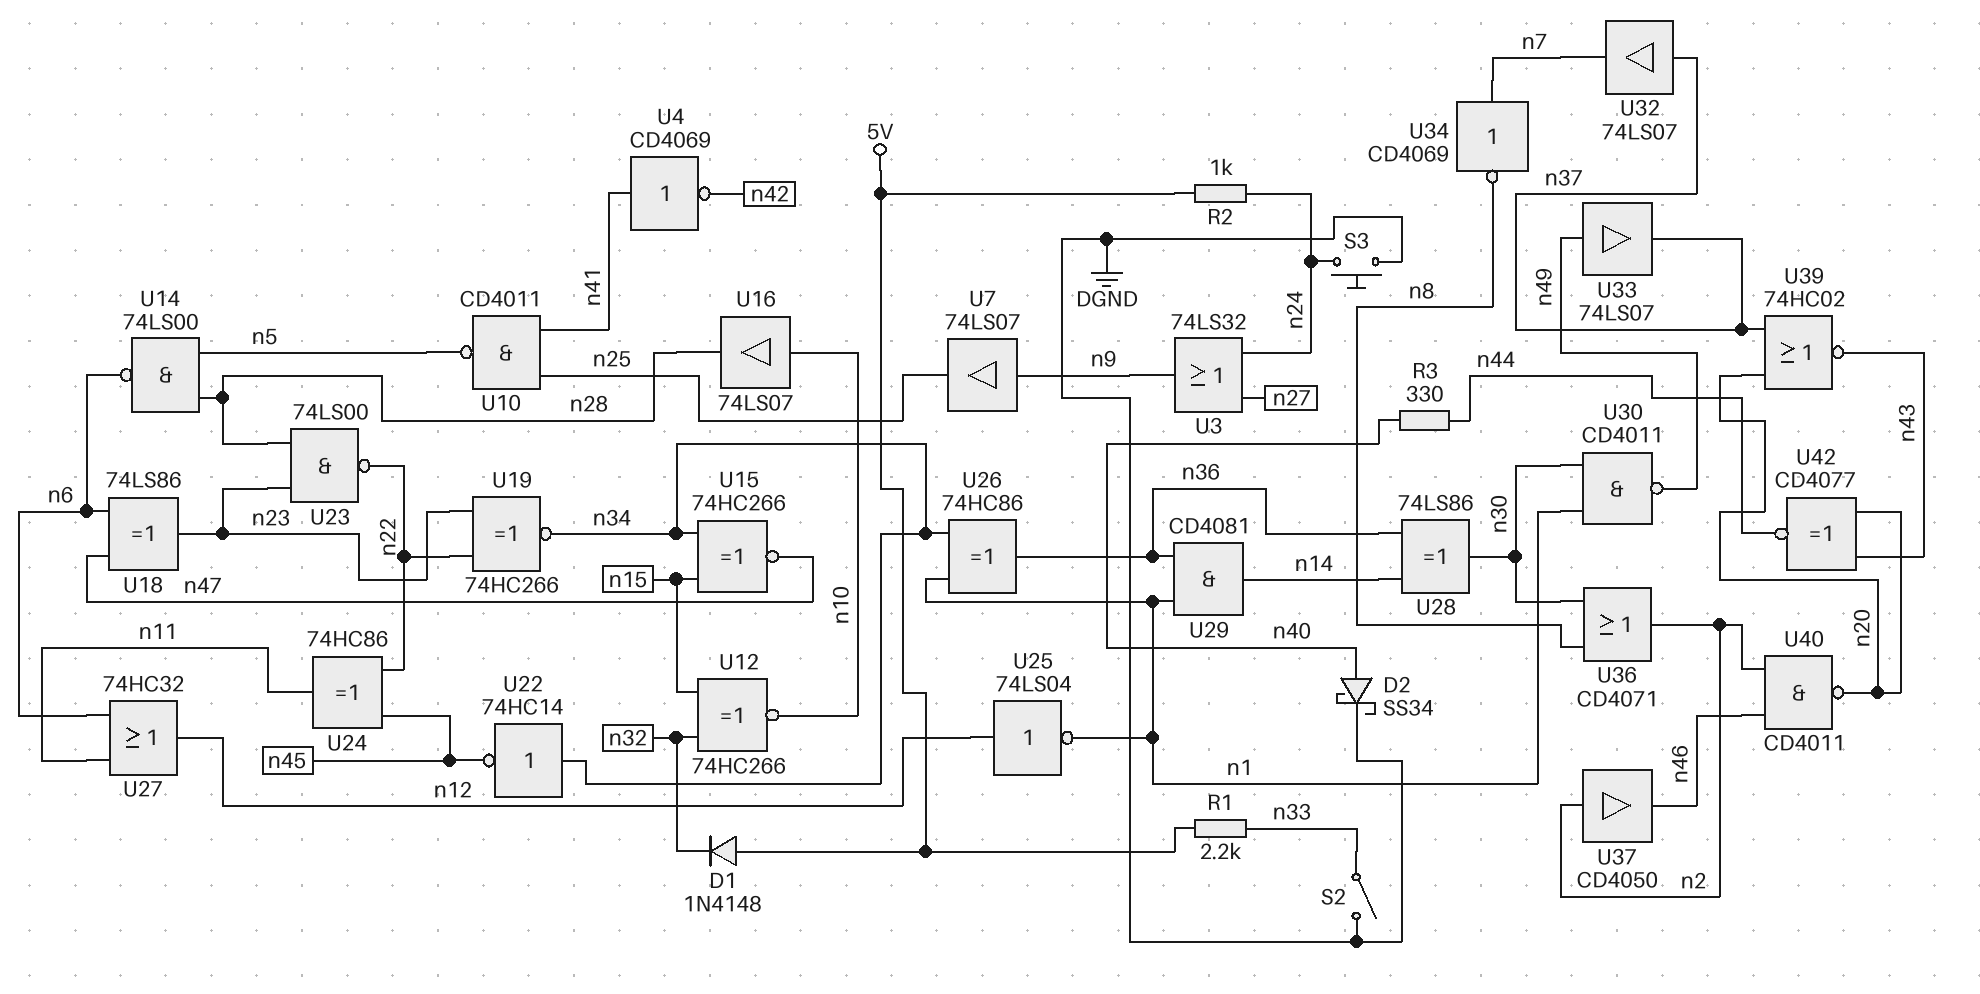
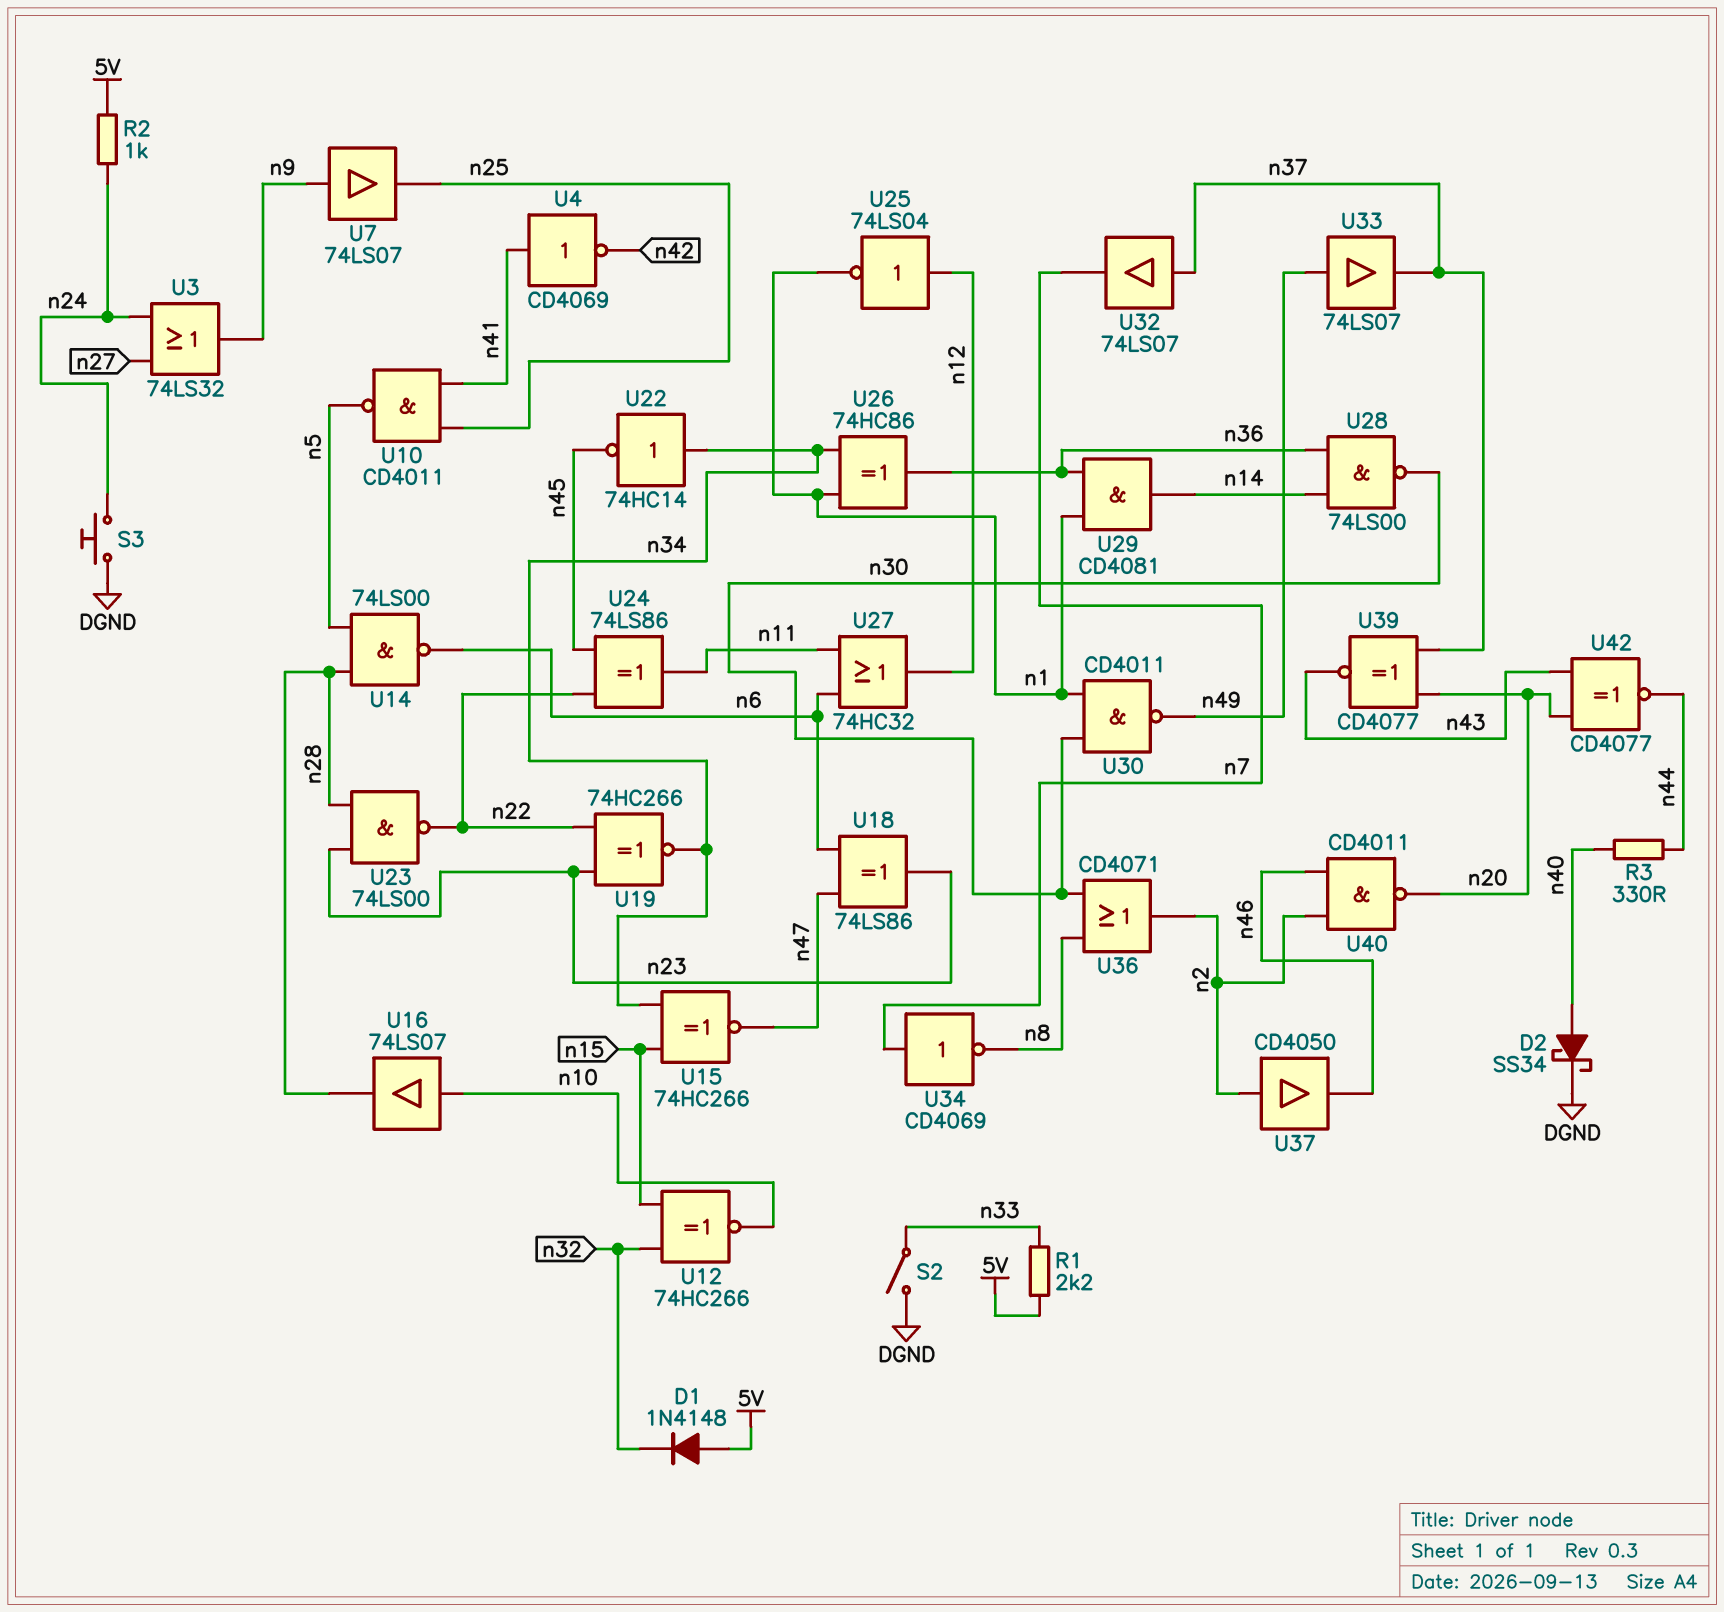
U24: XOR 74HC86 (in n22, in n45, out n11) -> XOR 74LS86 (in n22, in n45, out n11)
U28: XOR 74LS86 (in n14, in n36, out n30) -> NAND 74LS00 (in n14, in n36, out n30)
U39: NOR 74HC02 (in n20, in n37, out n43) -> XNOR CD4077 (in n20, in n37, out n43)

